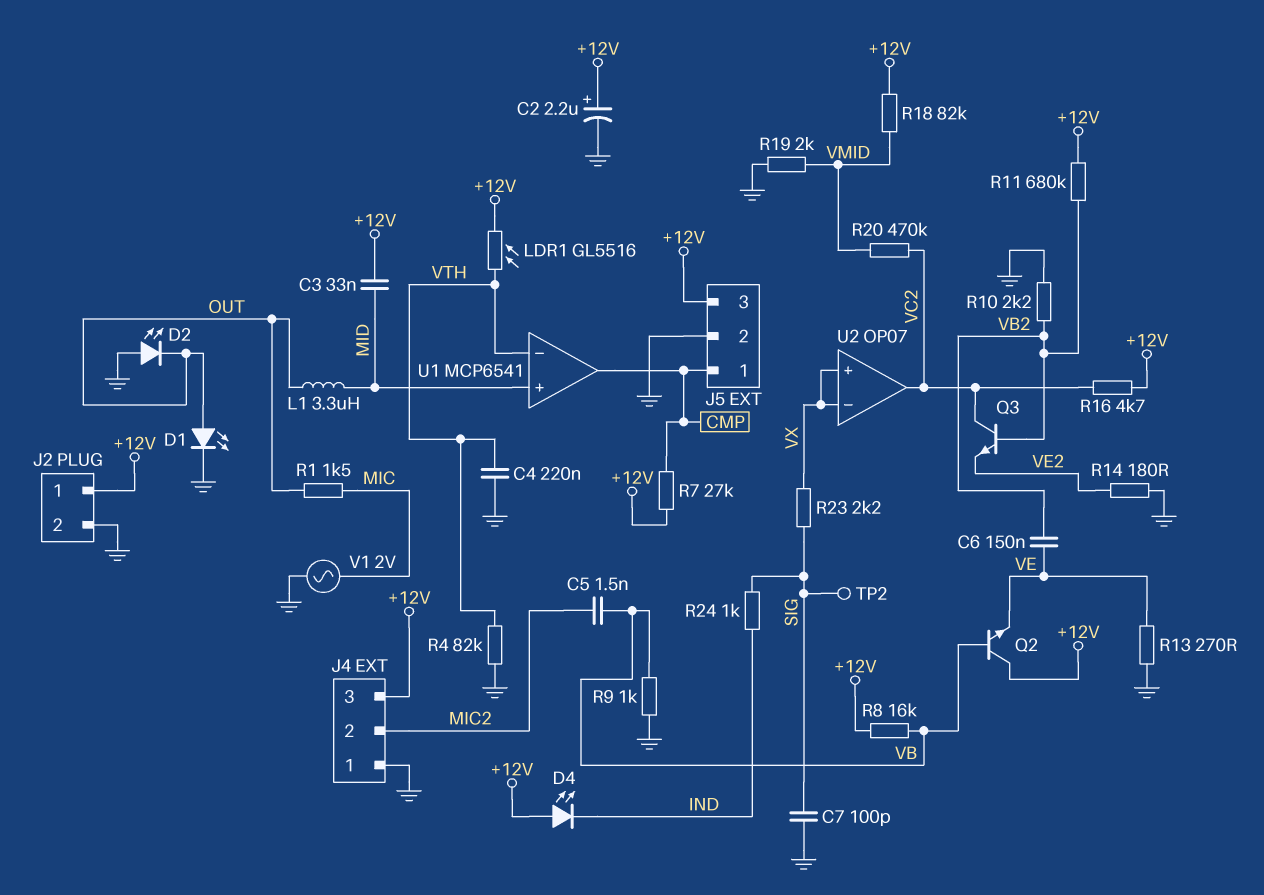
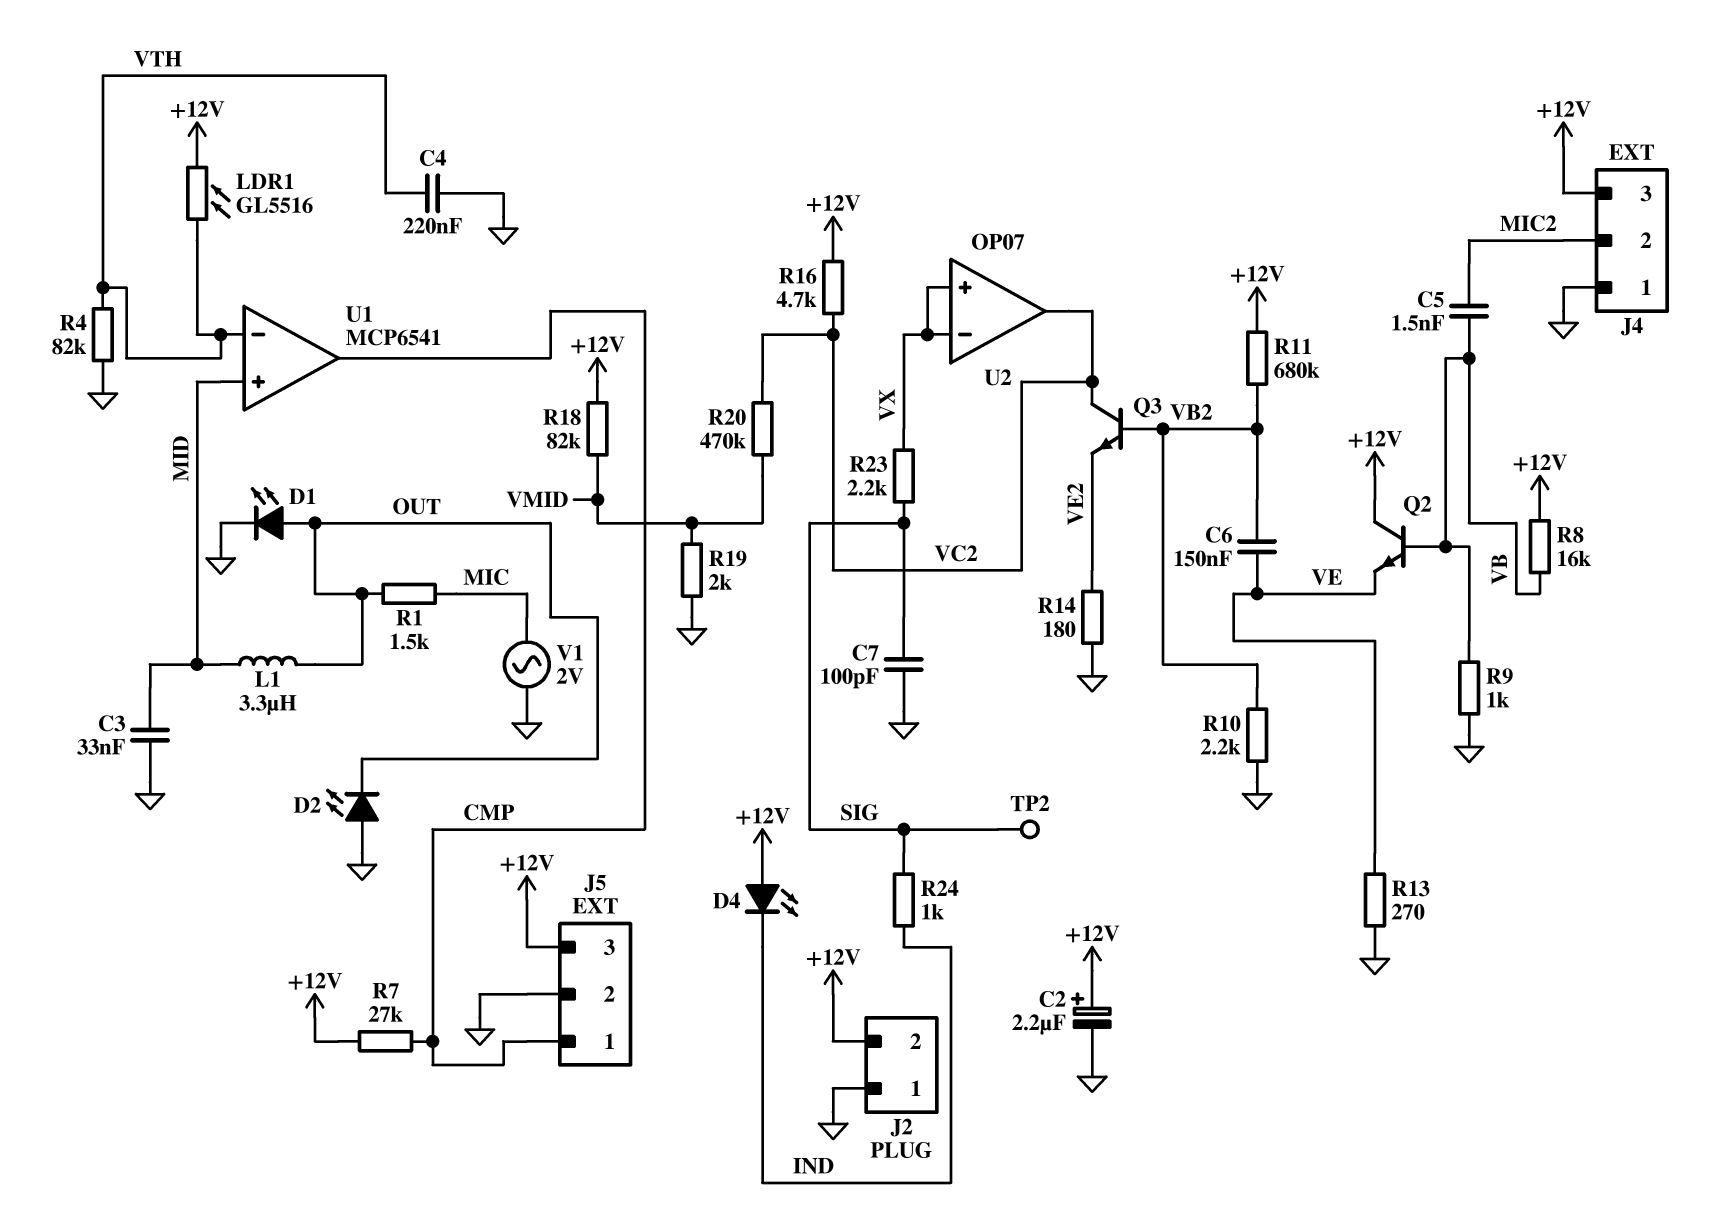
C3: 33nF (+12V, MID) -> 33nF (GND, MID)
J2 pin 1: +12V -> GND
J2 pin 2: GND -> +12V

